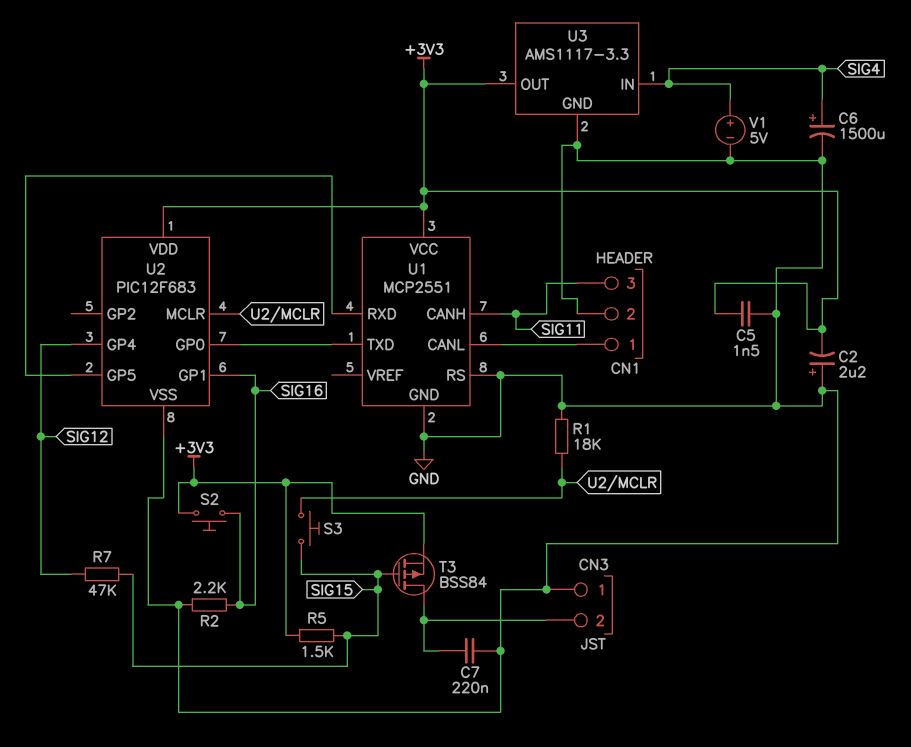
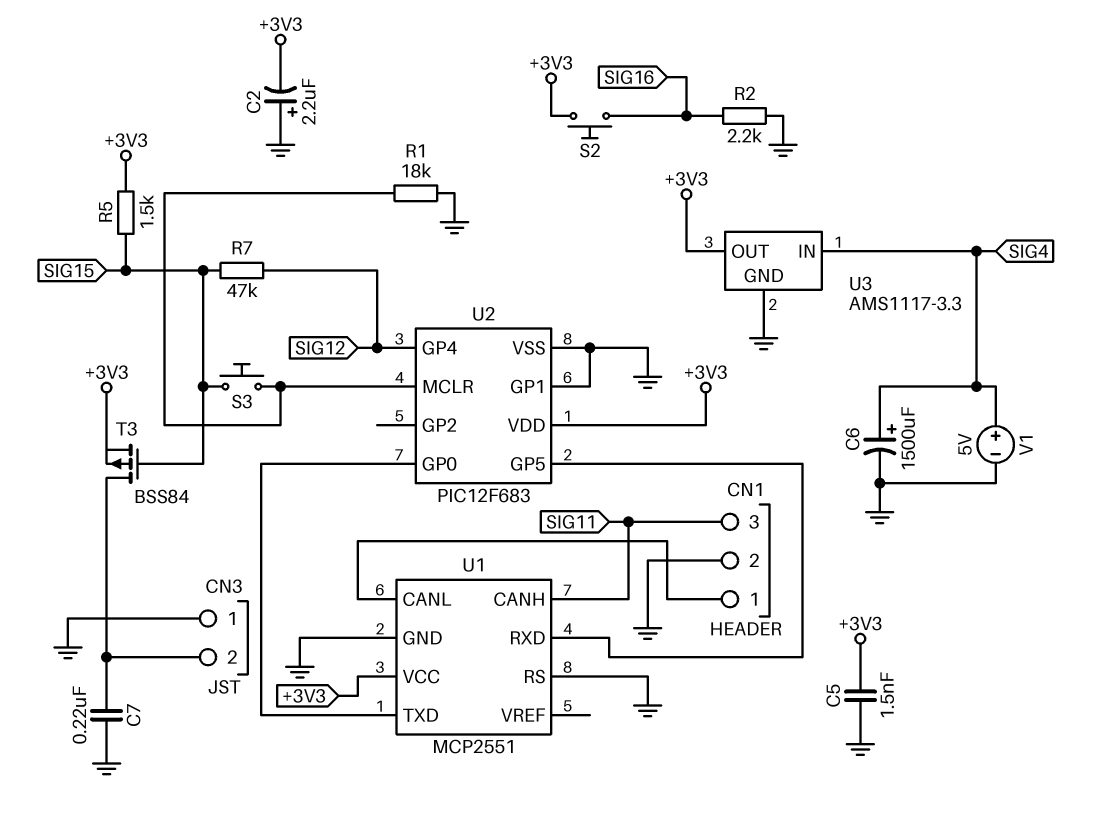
U2 pin GP1: SIG16 -> GND

